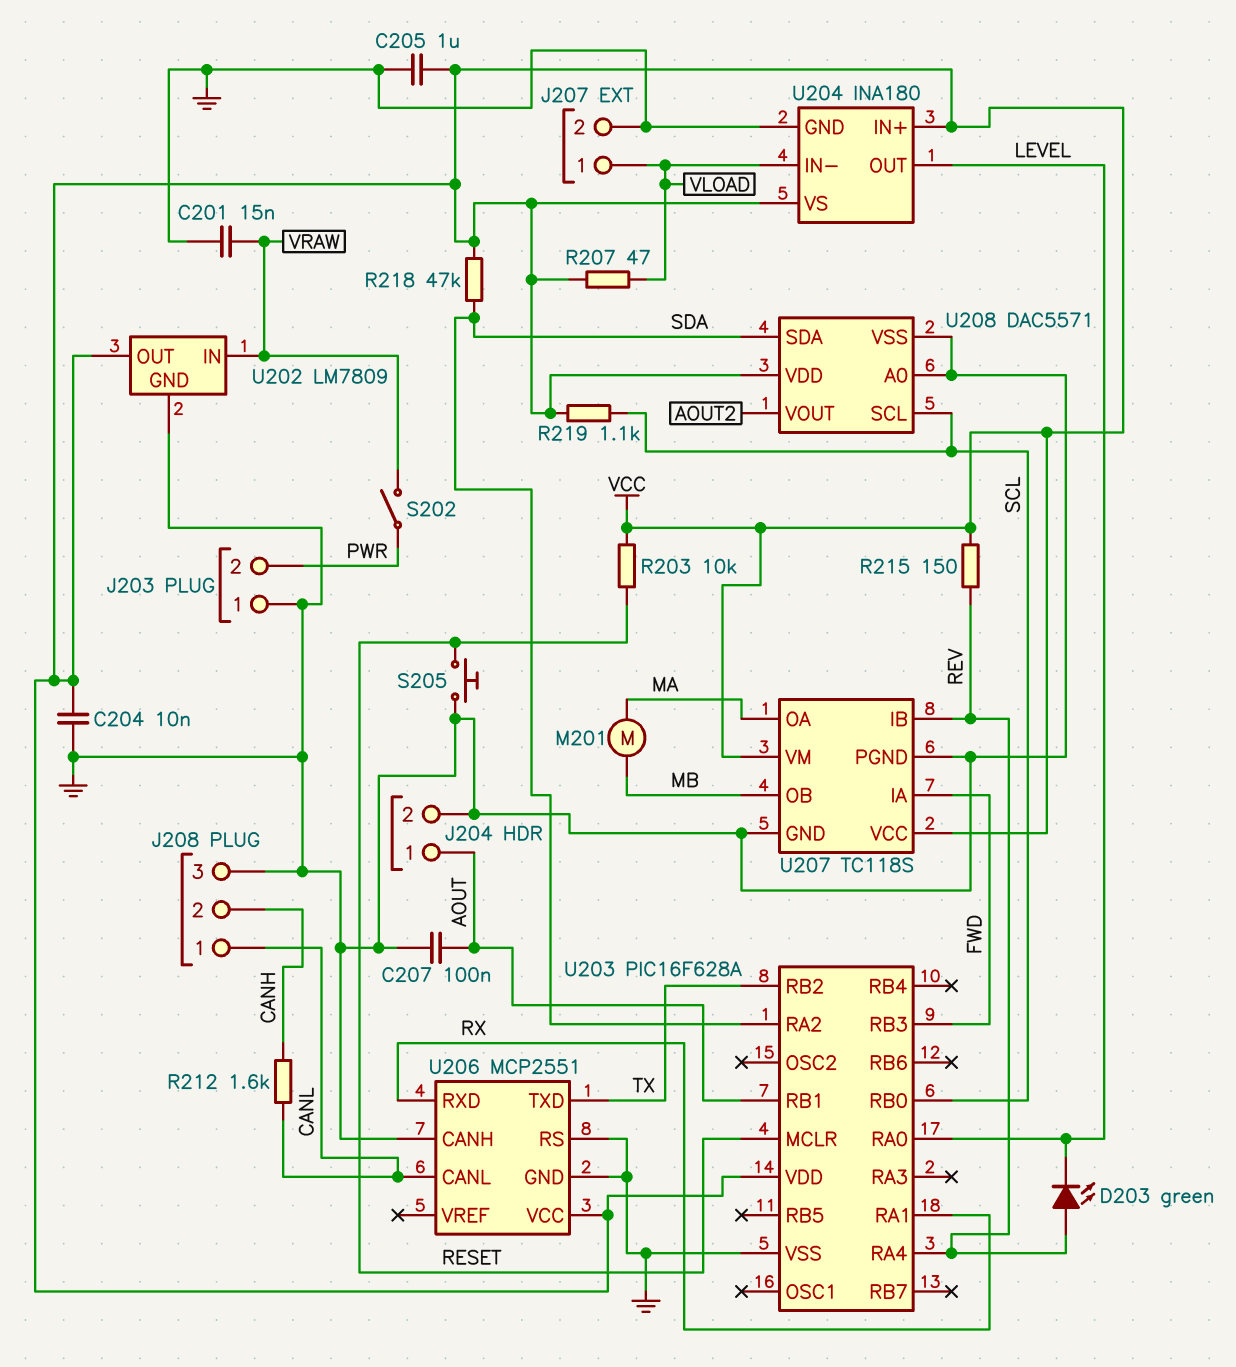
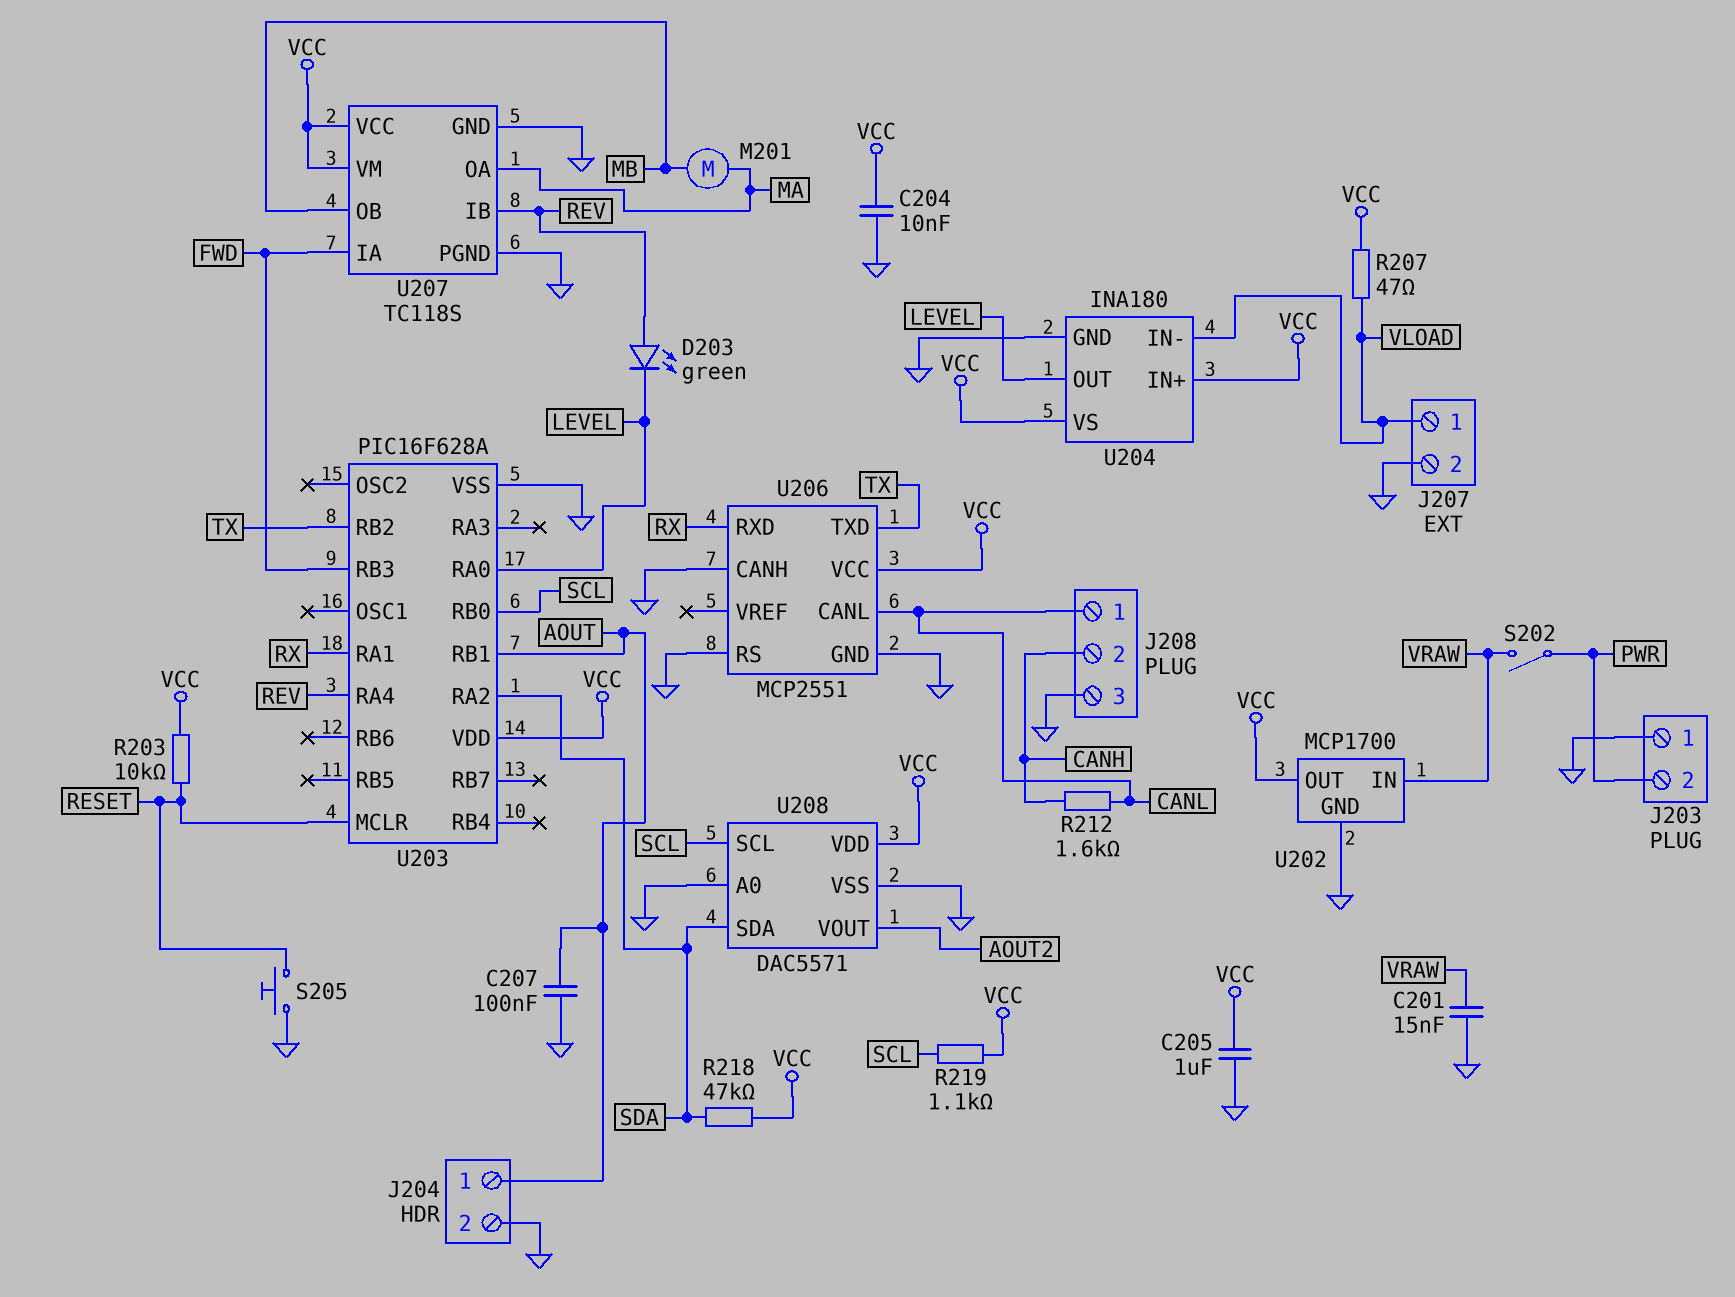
R215: 150 (REV, VCC) -> none
U202: LM7809 -> MCP1700

